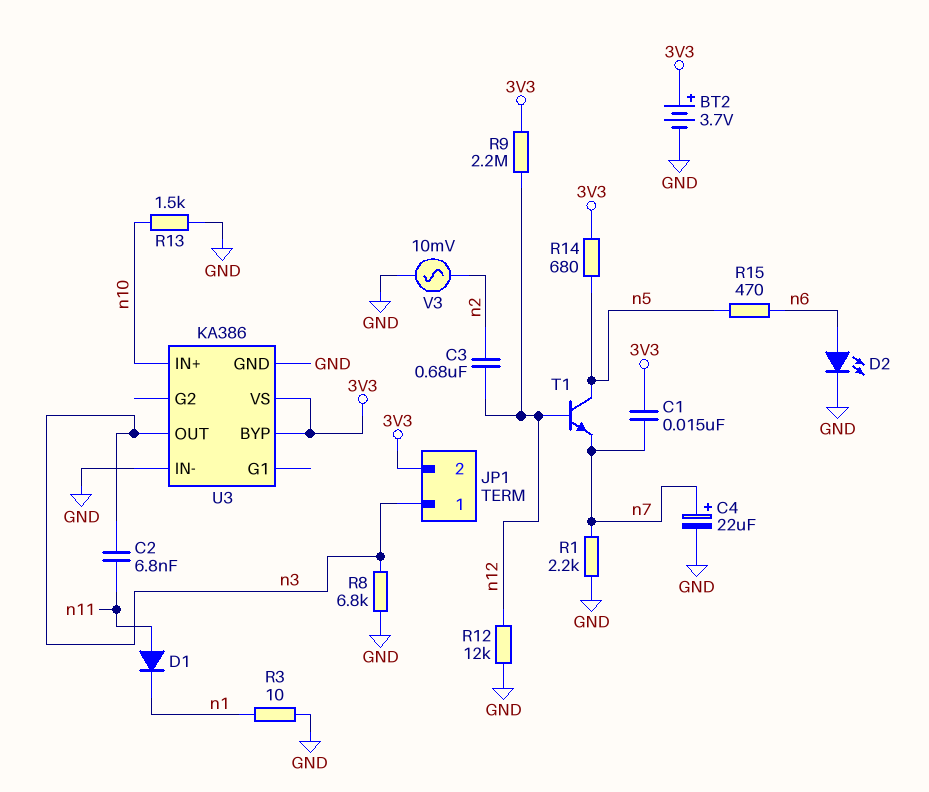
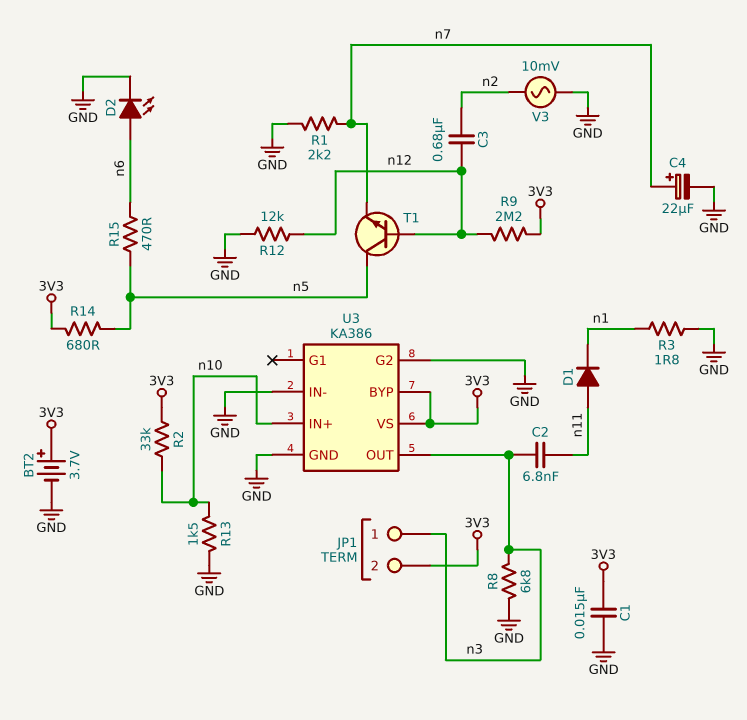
C1: 15nF (3V3, n7) -> 15nF (3V3, GND)
R2: none -> 33k (3V3, n10)
R3: 10 (GND, n1) -> 1.8 (GND, n1)
U3 pin G2: none -> GND

